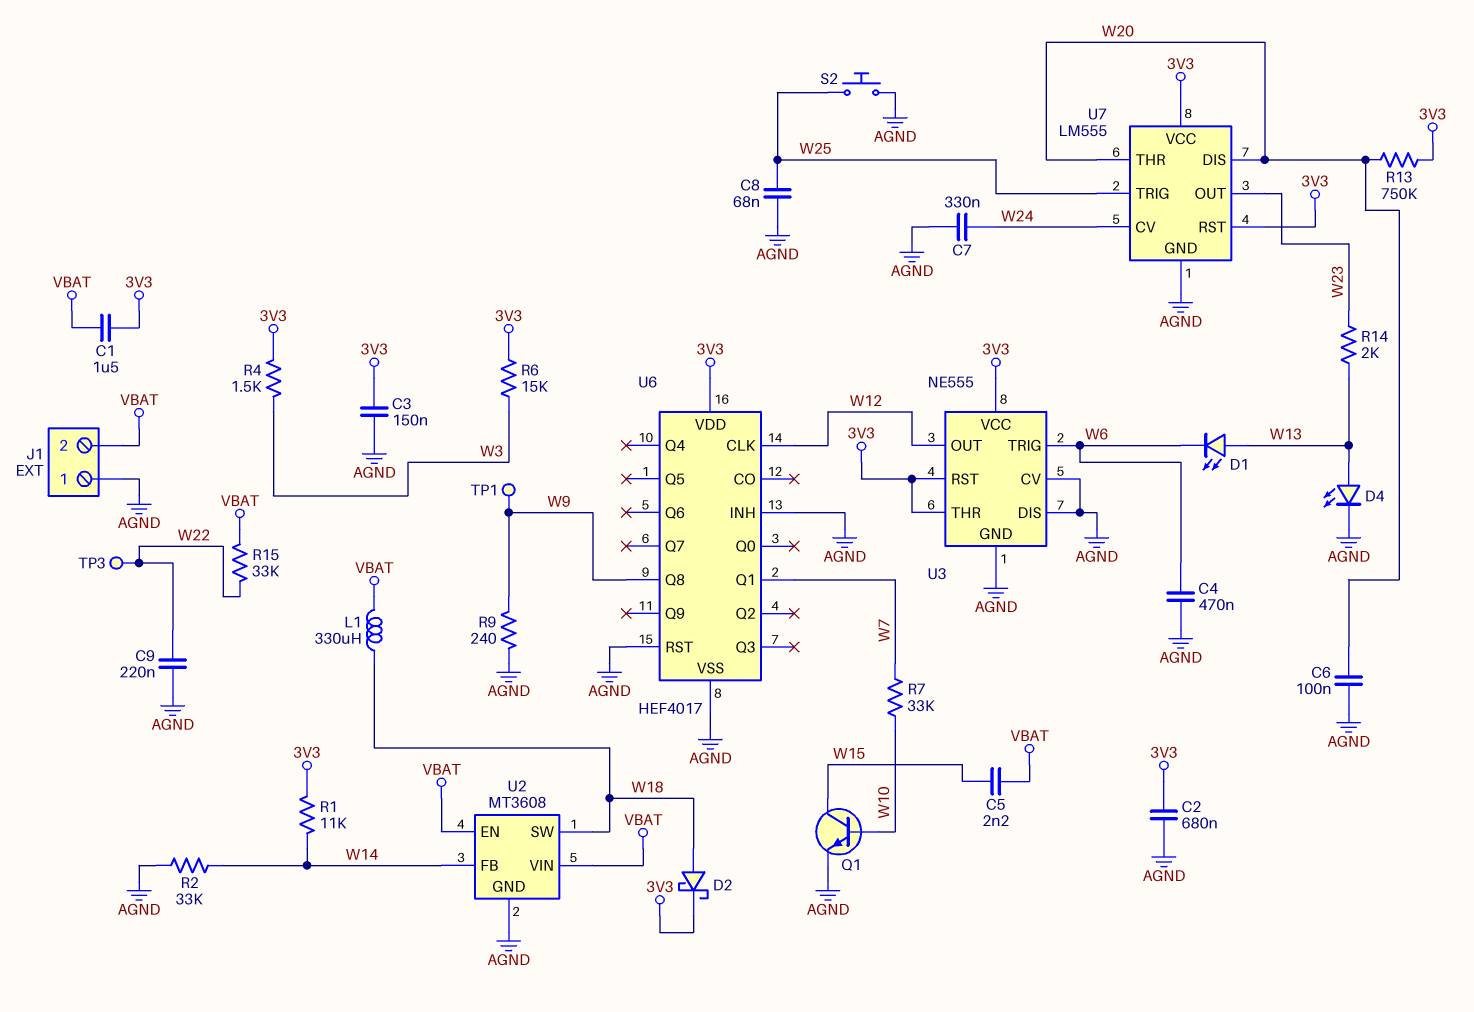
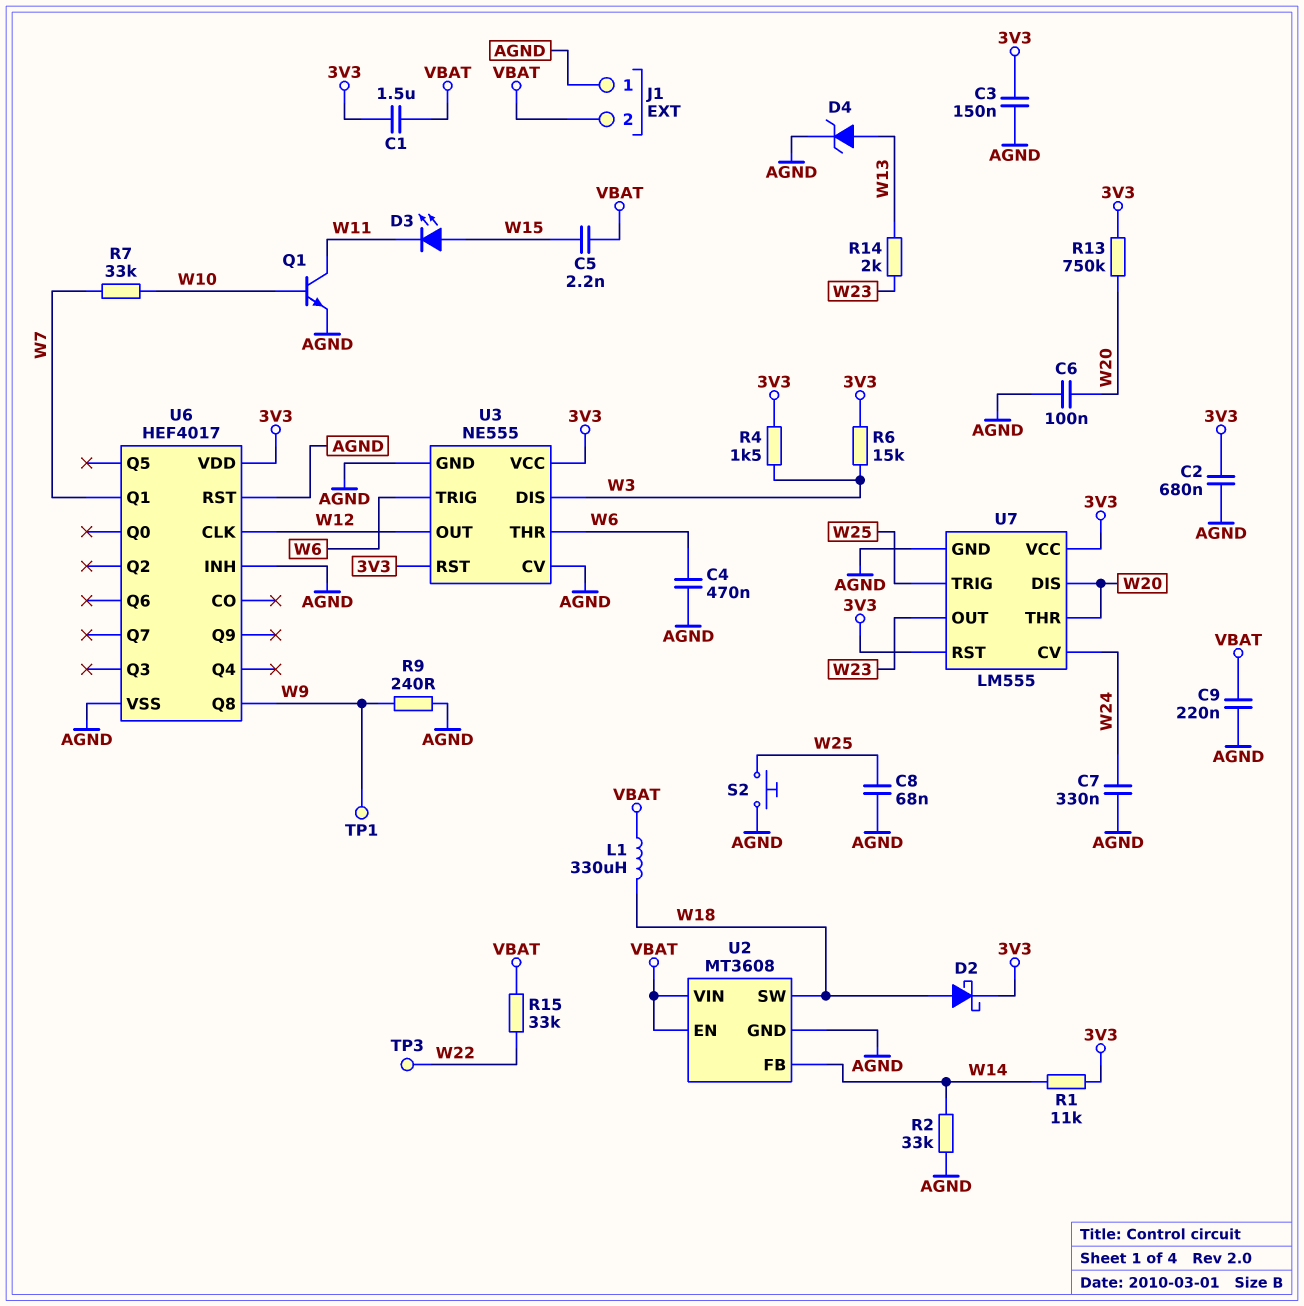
C9: 220nF (AGND, W22) -> 220nF (AGND, VBAT)
D1: LED (A W13, K W6) -> none
D3: none -> LED (A W15, K W11)
D4: LED (A W13, K AGND) -> zener (A W13, K AGND)
Q1: NPN (B W10, C W15, E AGND) -> NPN (B W10, C W11, E AGND)
U3 pin DIS: AGND -> W3
U3 pin THR: 3V3 -> W6

